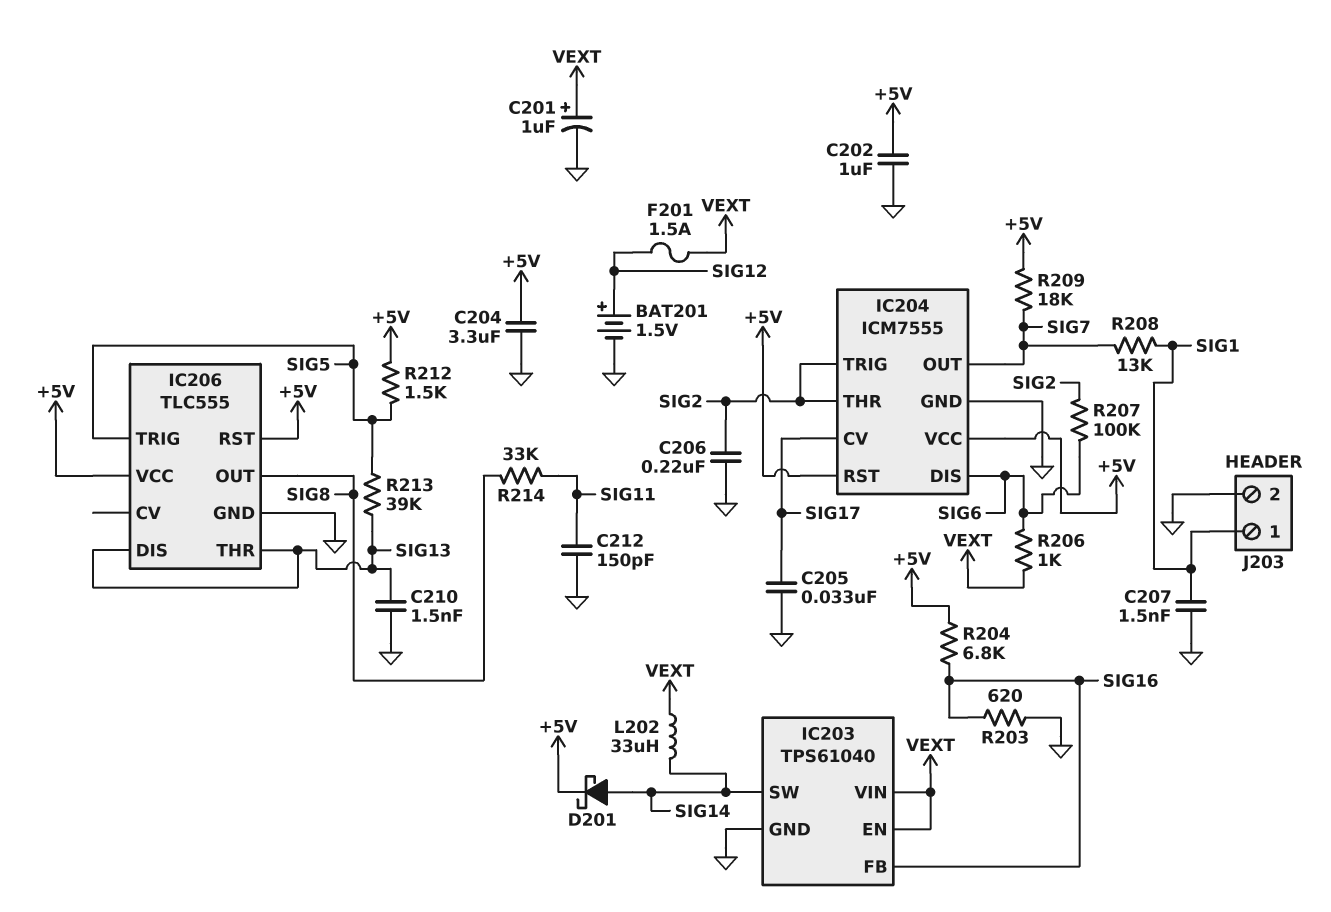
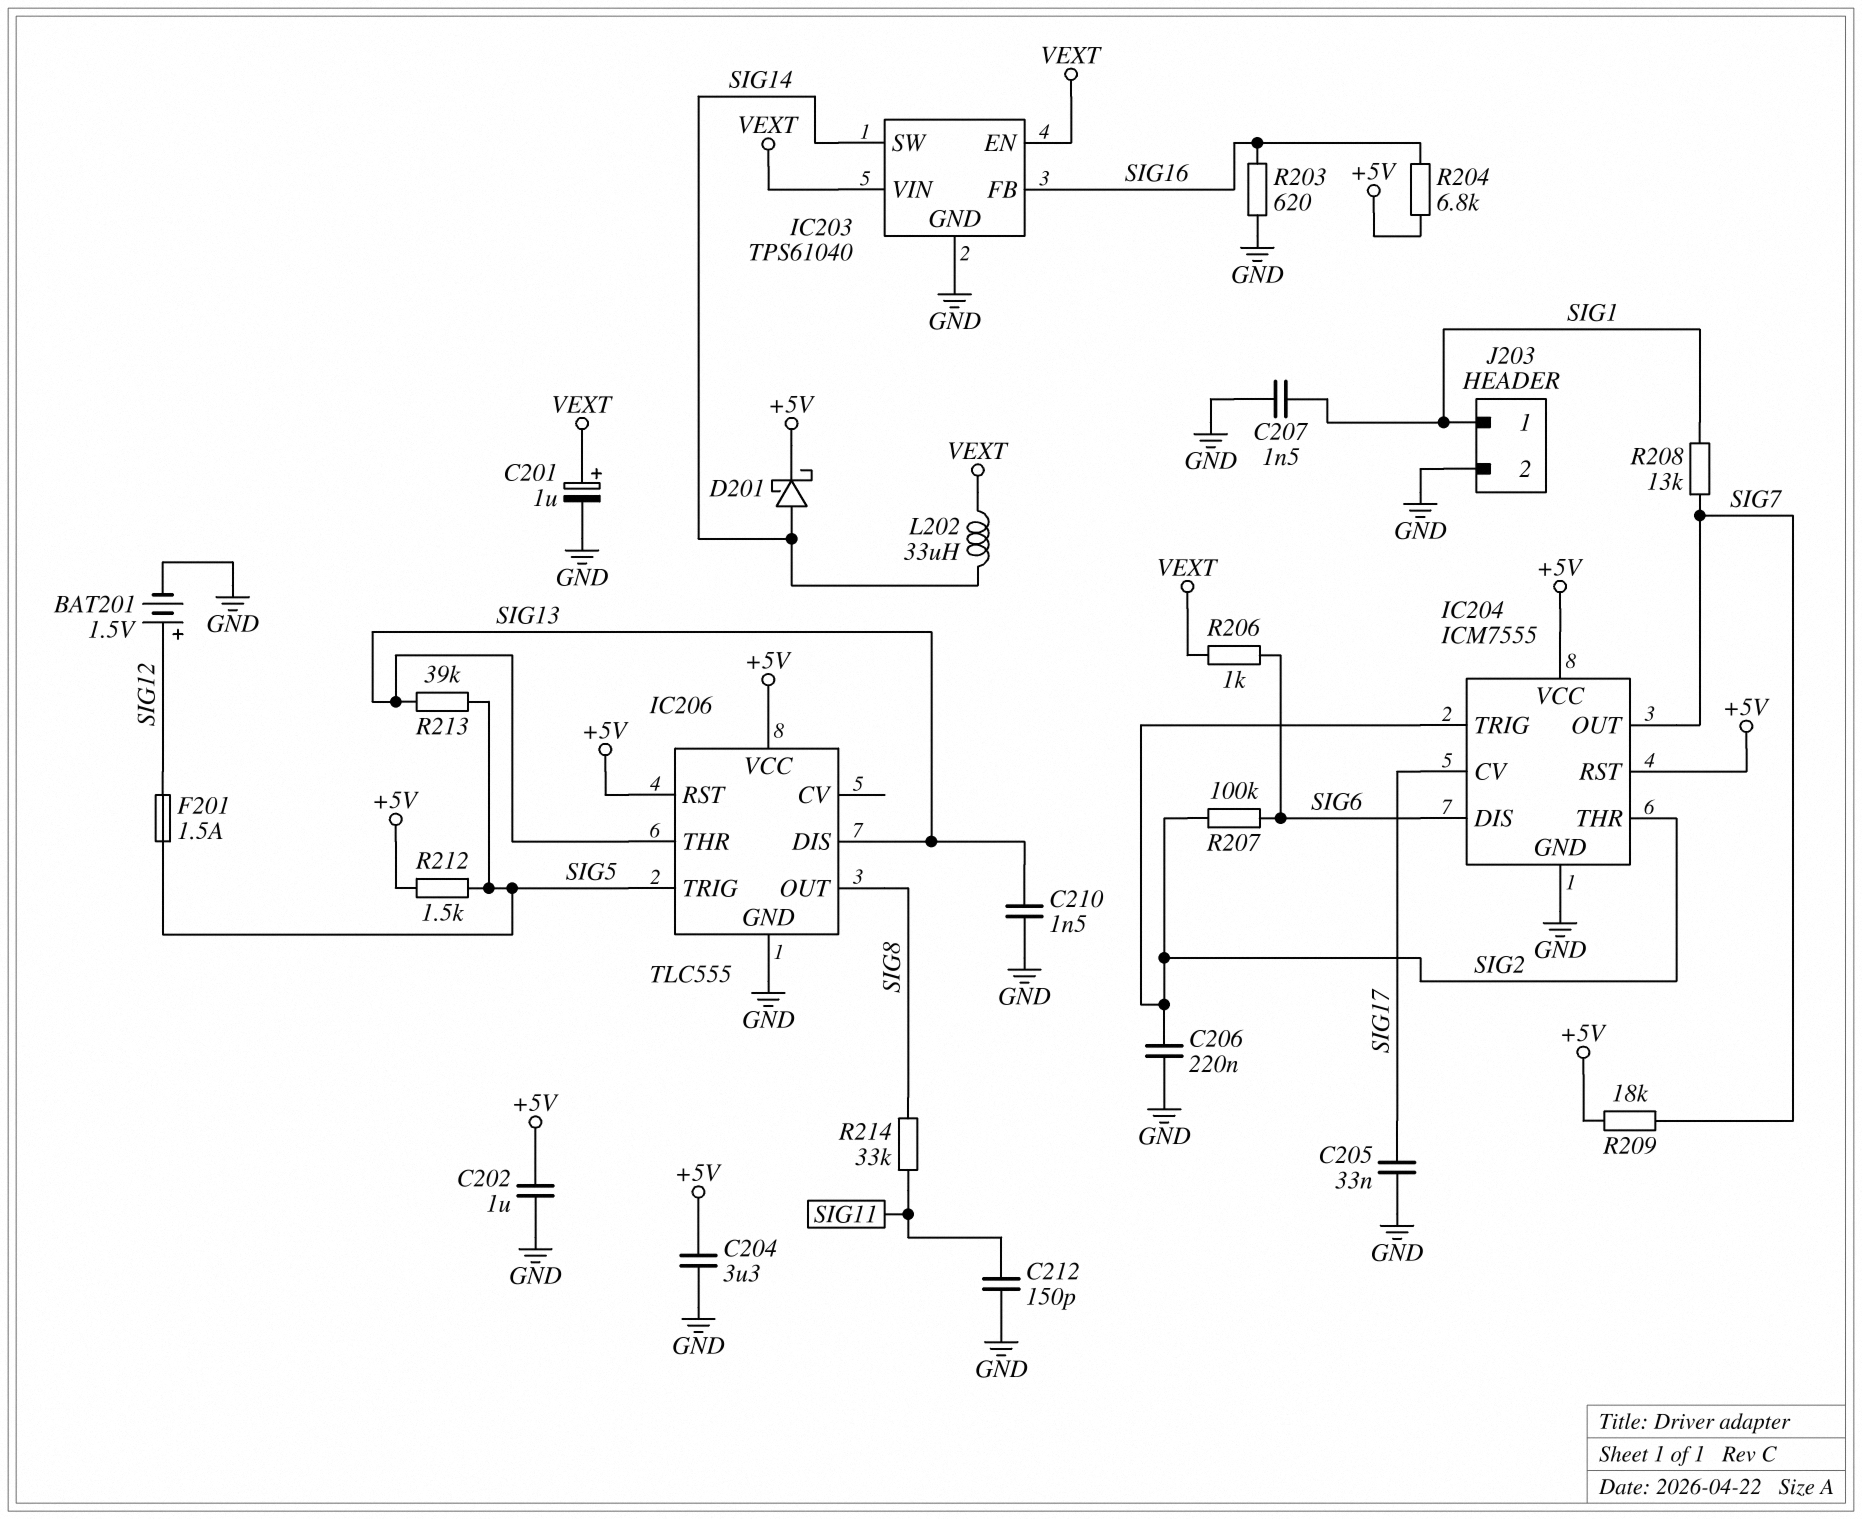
F201: 1.5A (SIG12, VEXT) -> 1.5A (SIG5, SIG12)

